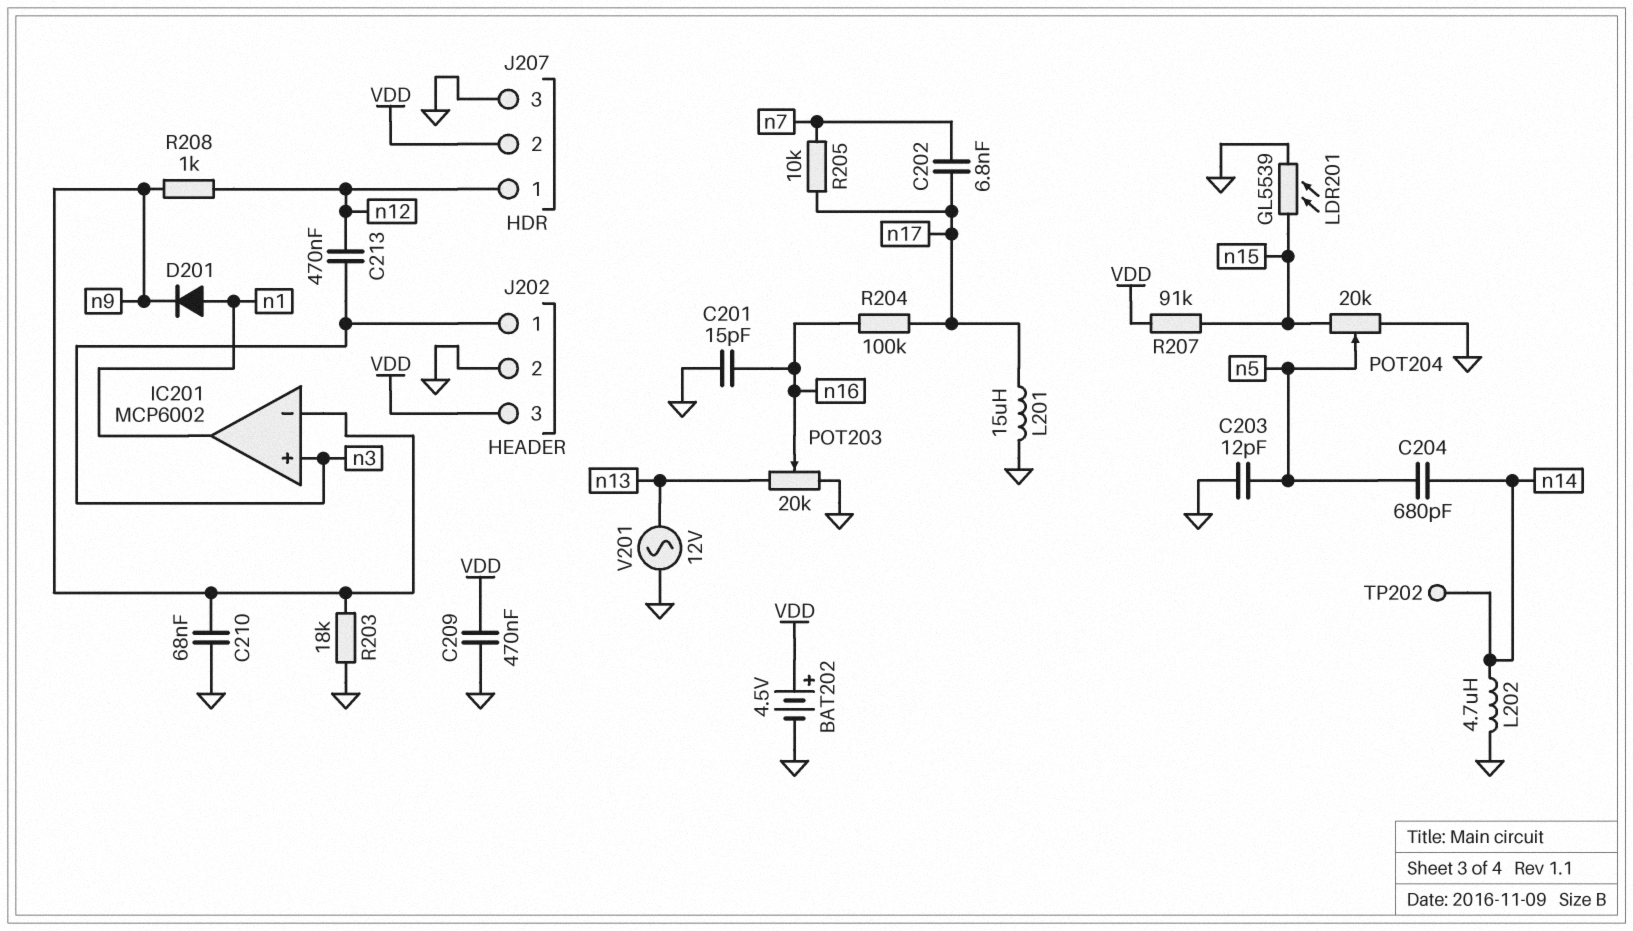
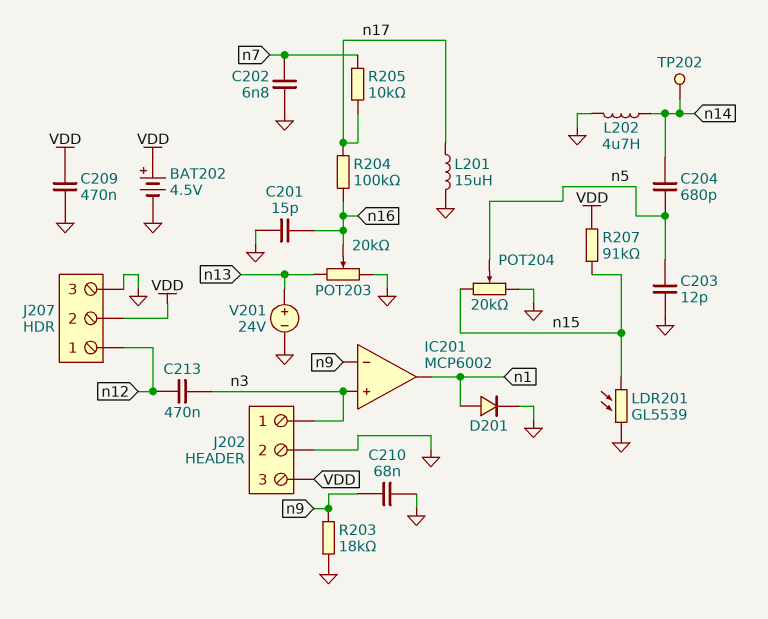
C202: 6.8nF (n7, n17) -> 6.8nF (GND, n7)
D201: diode (A n1, K n9) -> diode (A n1, K GND)
R208: 1k (n9, n12) -> none
V201: AC 12V (GND, n13) -> 24V (plus n13, minus GND)

